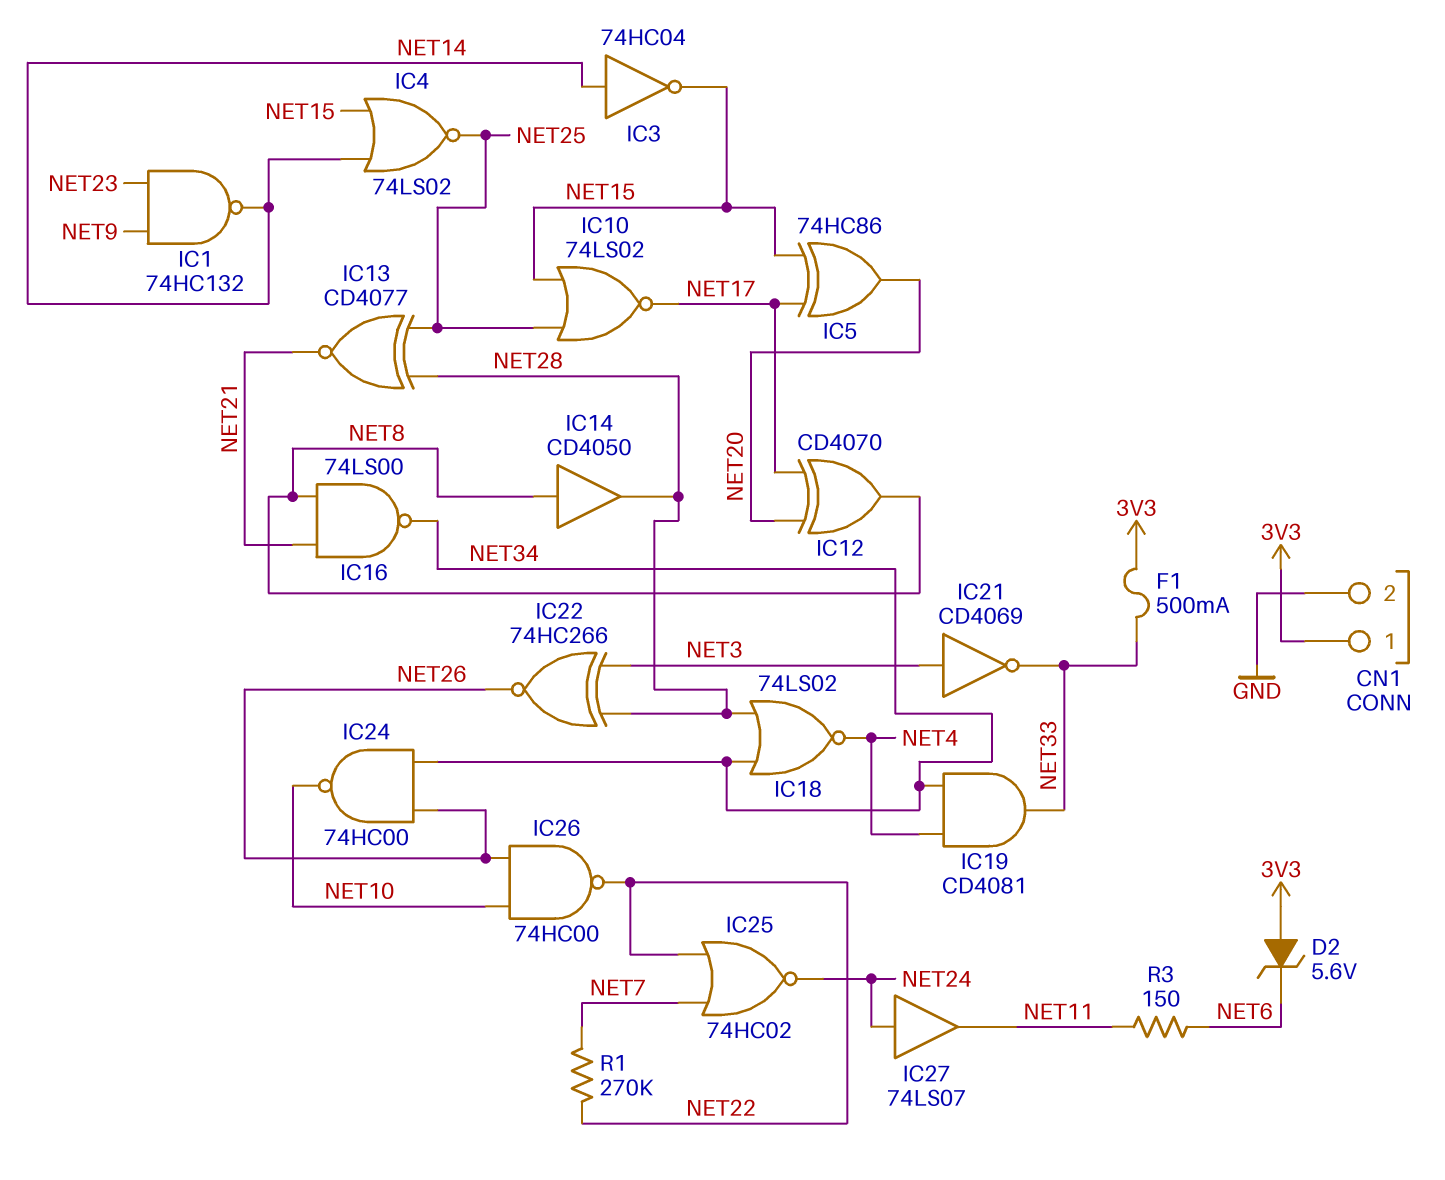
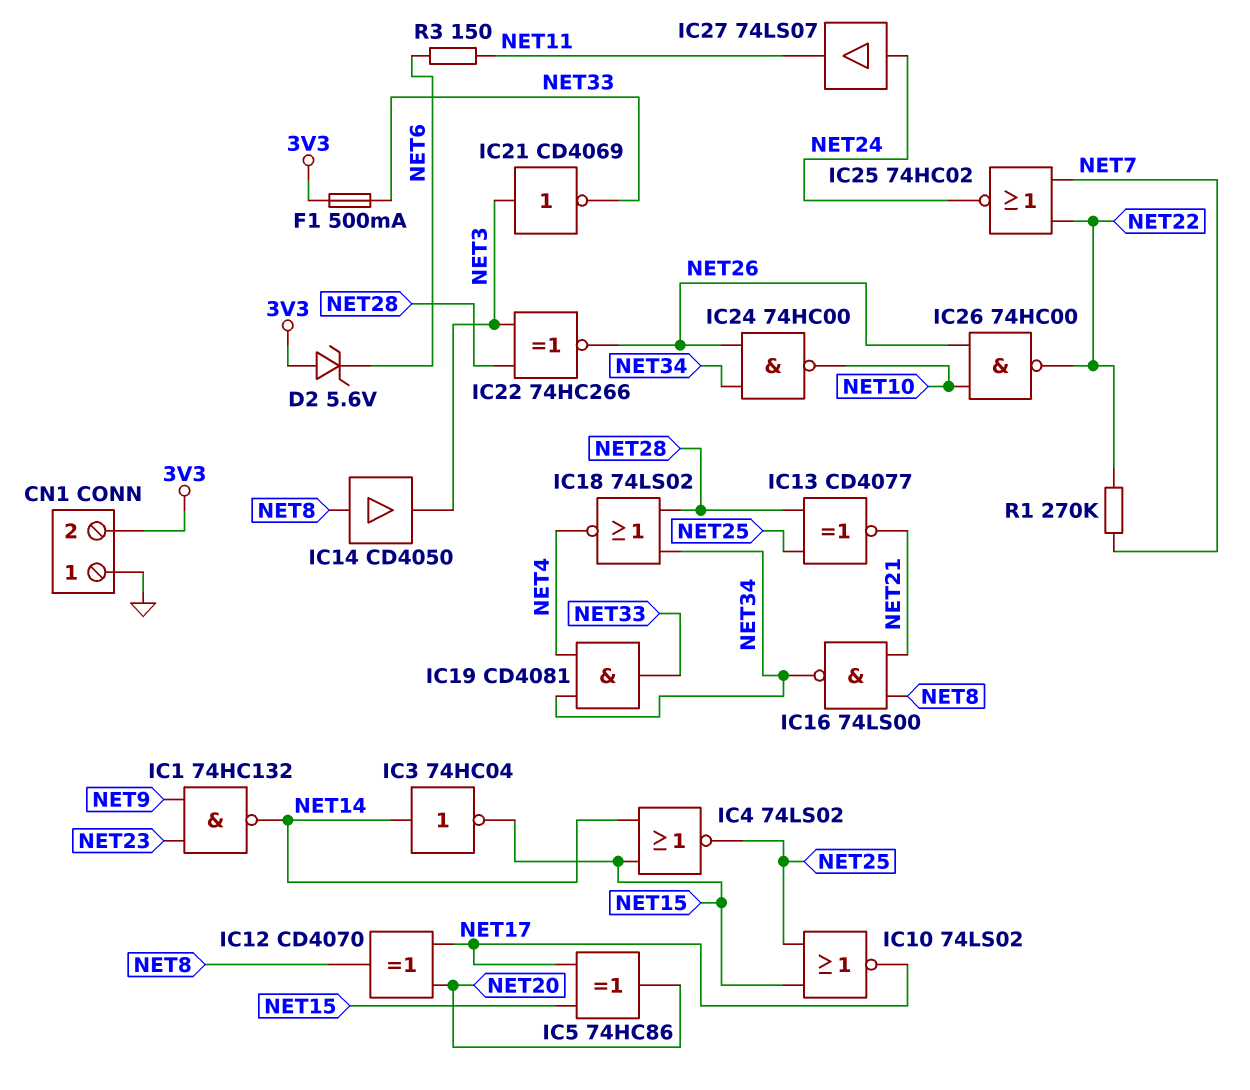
CN1 pin 1: 3V3 -> GND
CN1 pin 2: GND -> 3V3
IC14: buffer CD4050 (in NET8, out NET28) -> buffer CD4050 (in NET8, out NET3)

